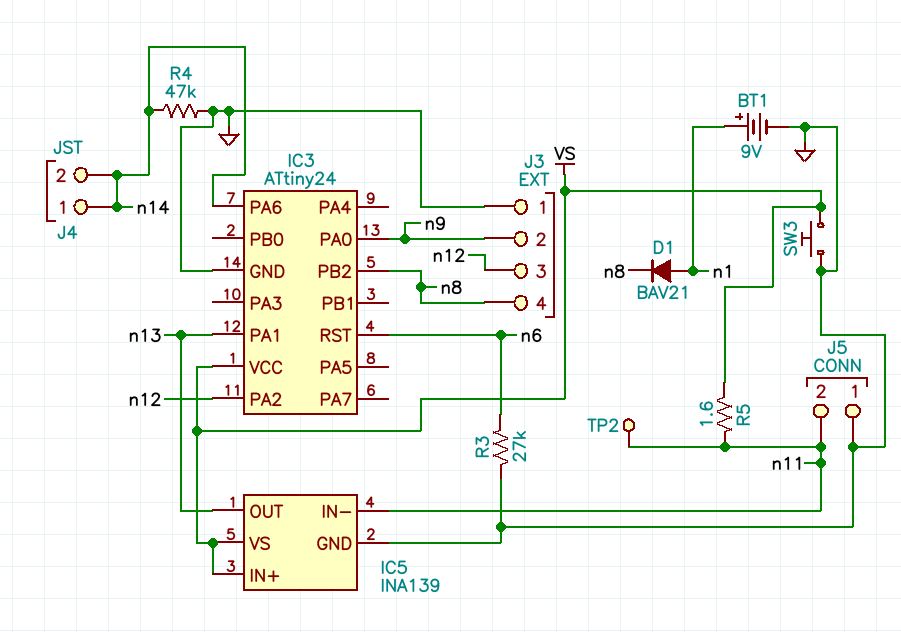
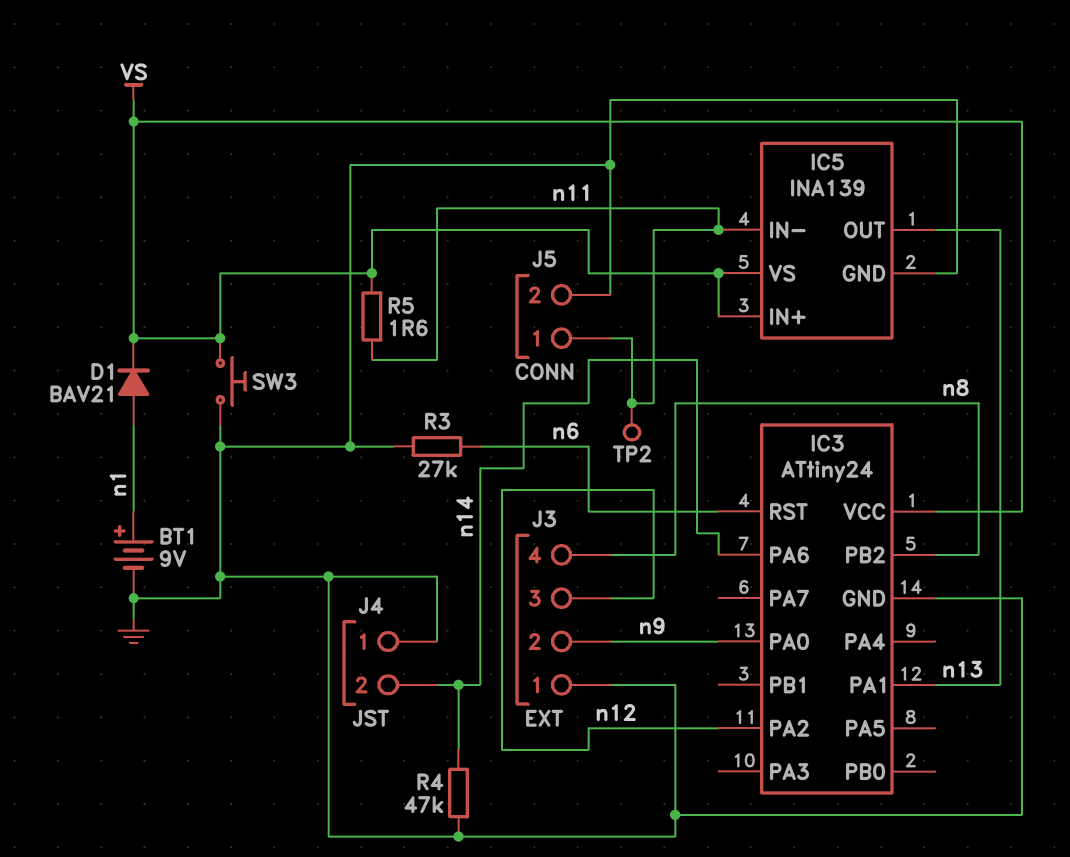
D1: diode BAV21 (A n1, K n8) -> diode BAV21 (A n1, K VS)
J4 pin 1: n14 -> GND
J5 pin 1: GND -> n11
J5 pin 2: n11 -> GND

